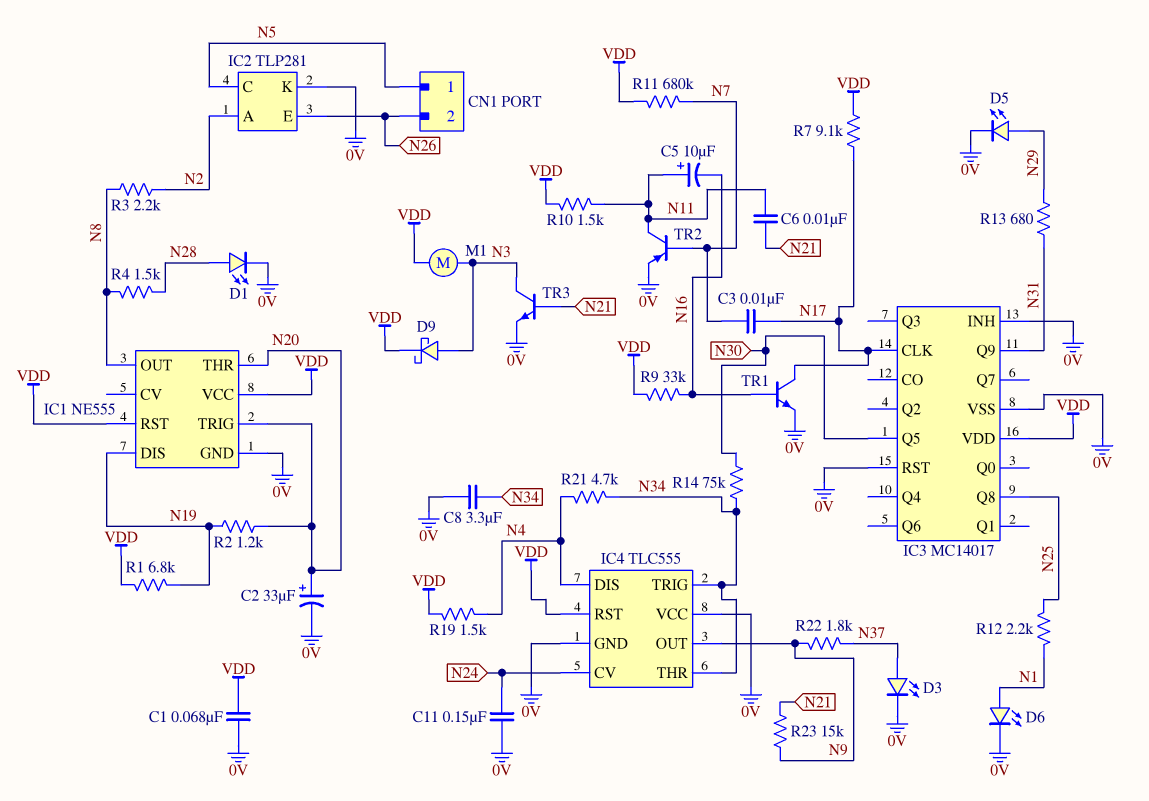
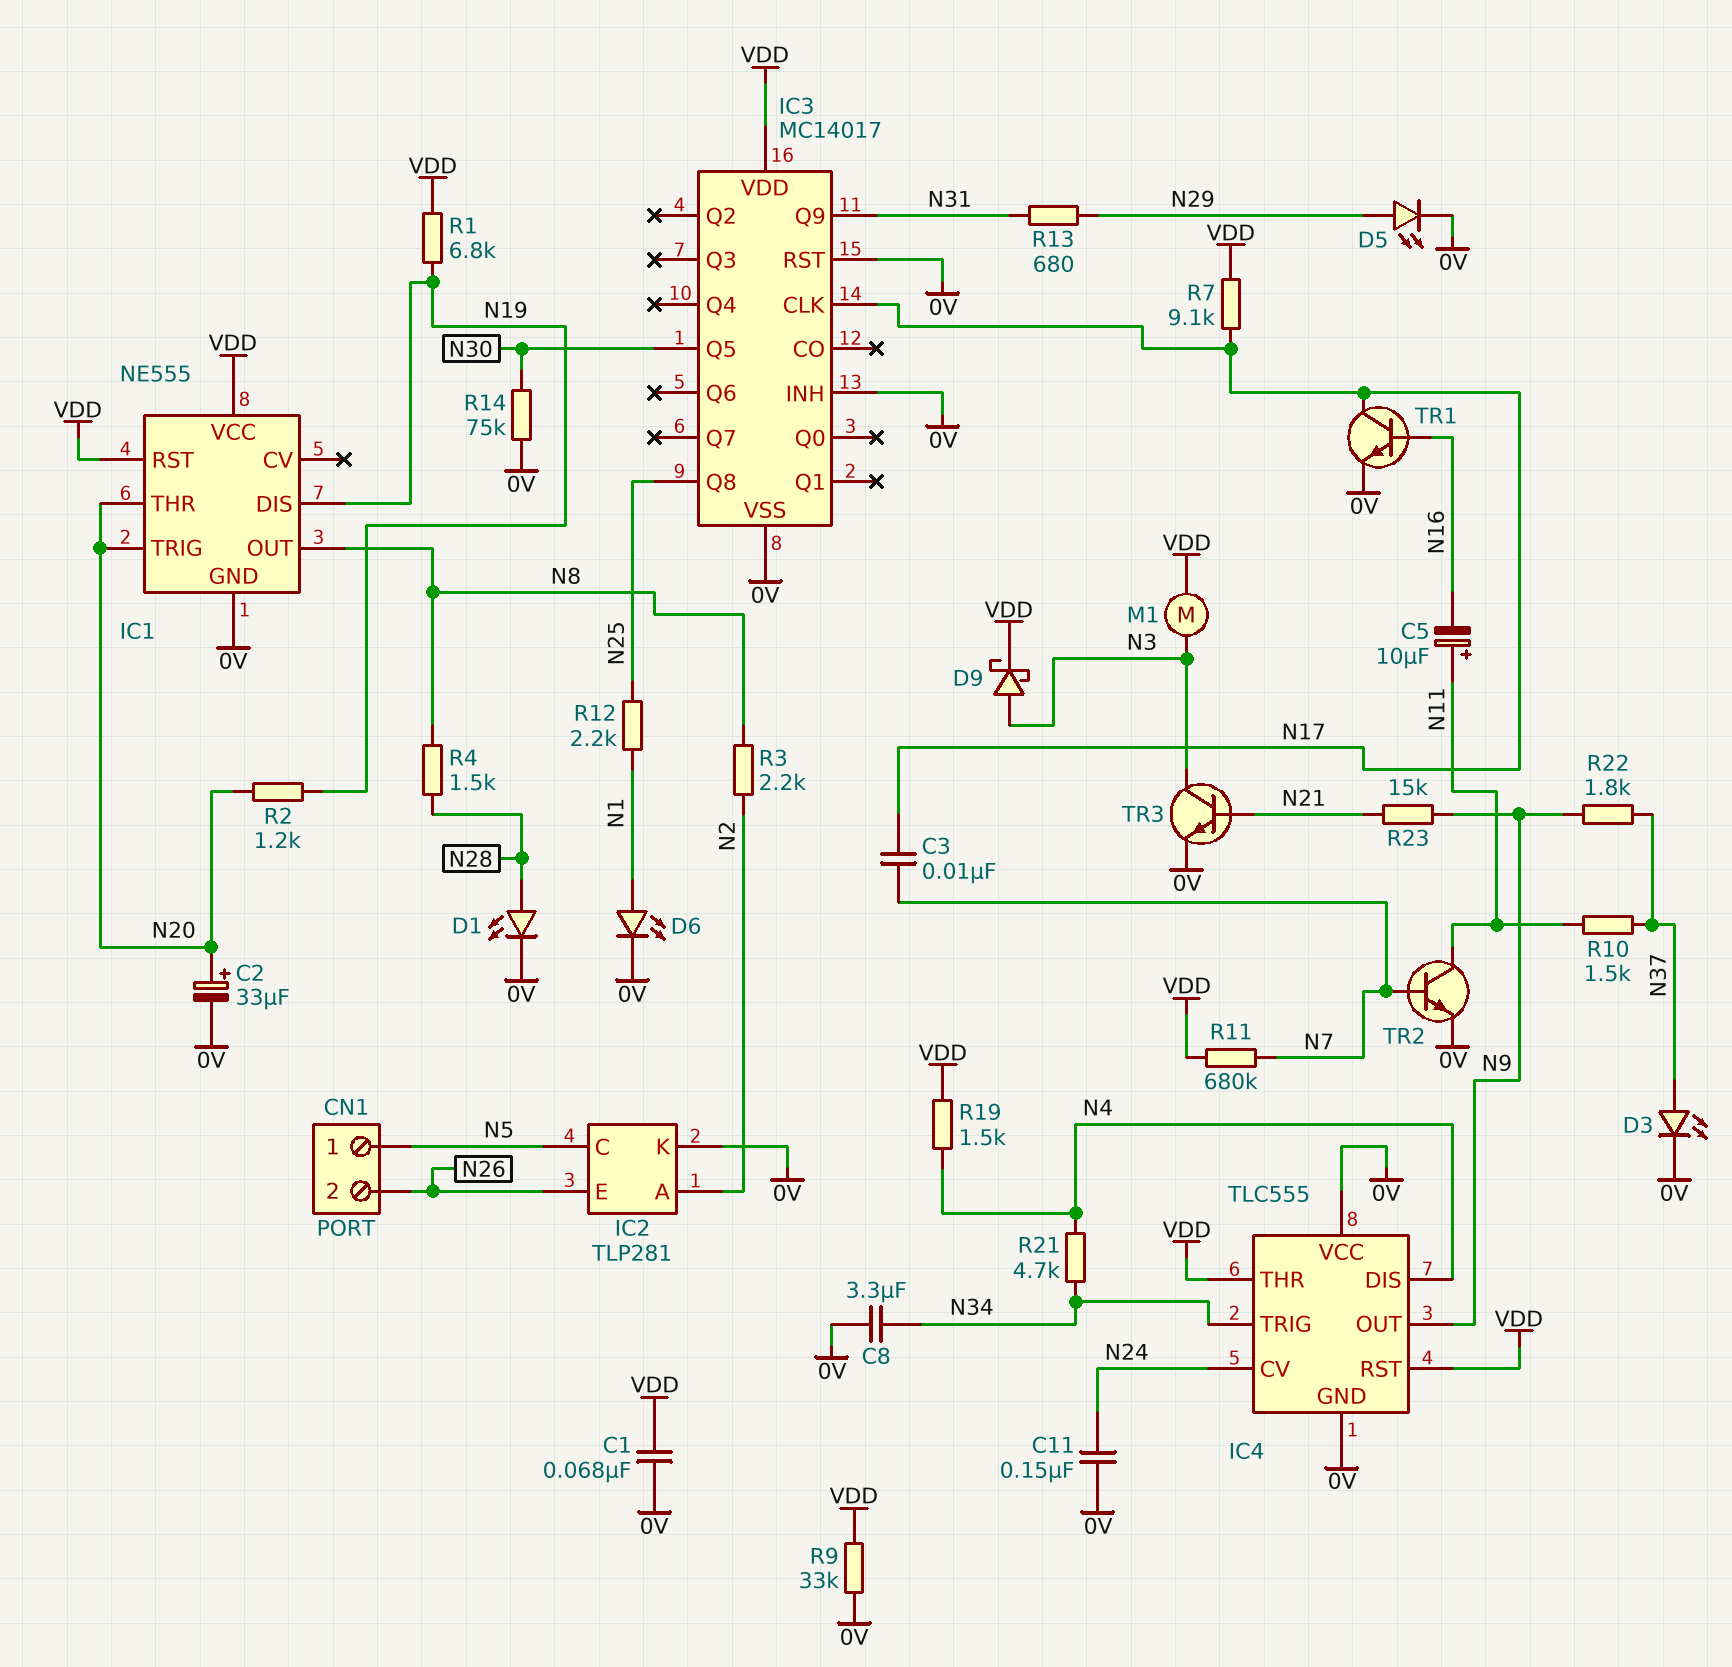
C6: 10nF (N11, N21) -> none
IC4 pin THR: N34 -> VDD
R9: 33k (N16, VDD) -> 33k (0V, VDD)
R10: 1.5k (N11, VDD) -> 1.5k (N11, N37)
R14: 75k (N30, N34) -> 75k (0V, N30)
TR2: PNP (B N7, C N11, E 0V) -> NPN (B N7, C N11, E 0V)

